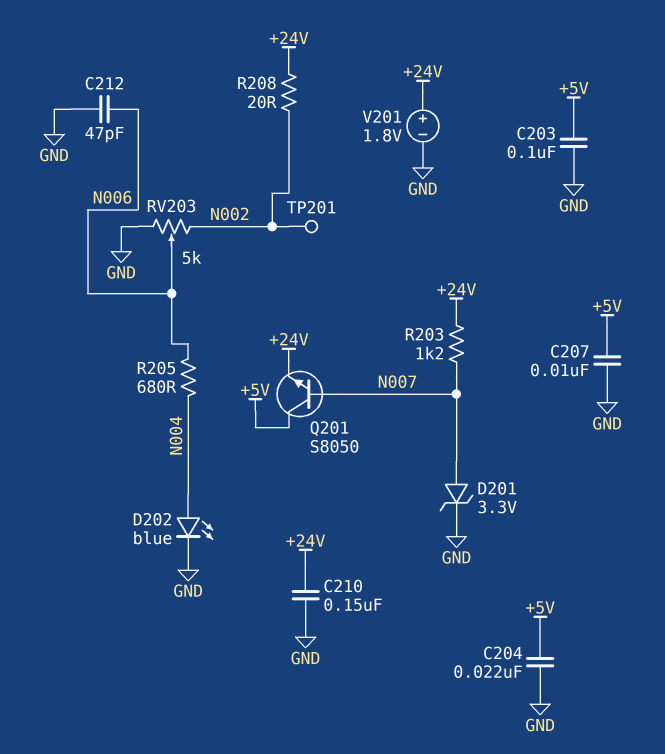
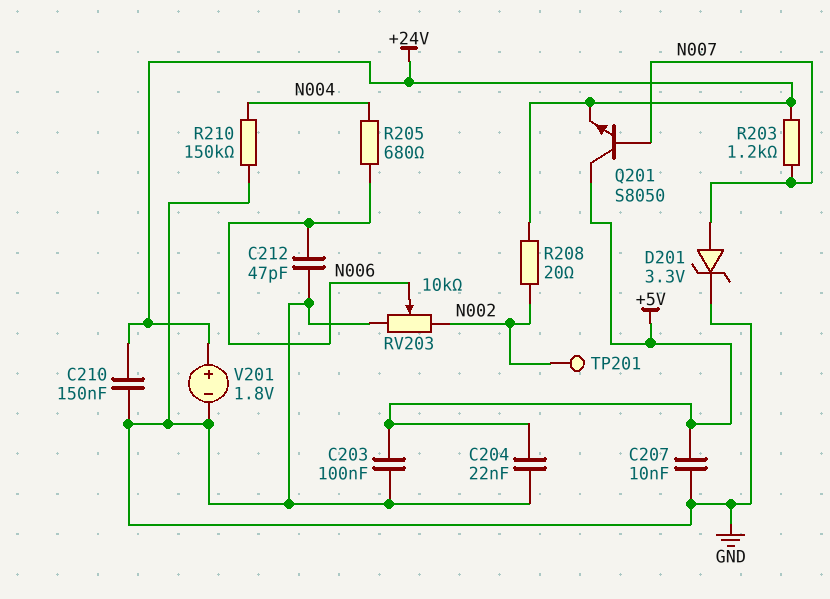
D202: LED blue (A N004, K GND) -> none
R210: none -> 150k (GND, N004)
RV203: 5k (GND, N002, wiper N006) -> 10k (GND, N002, wiper N006)

